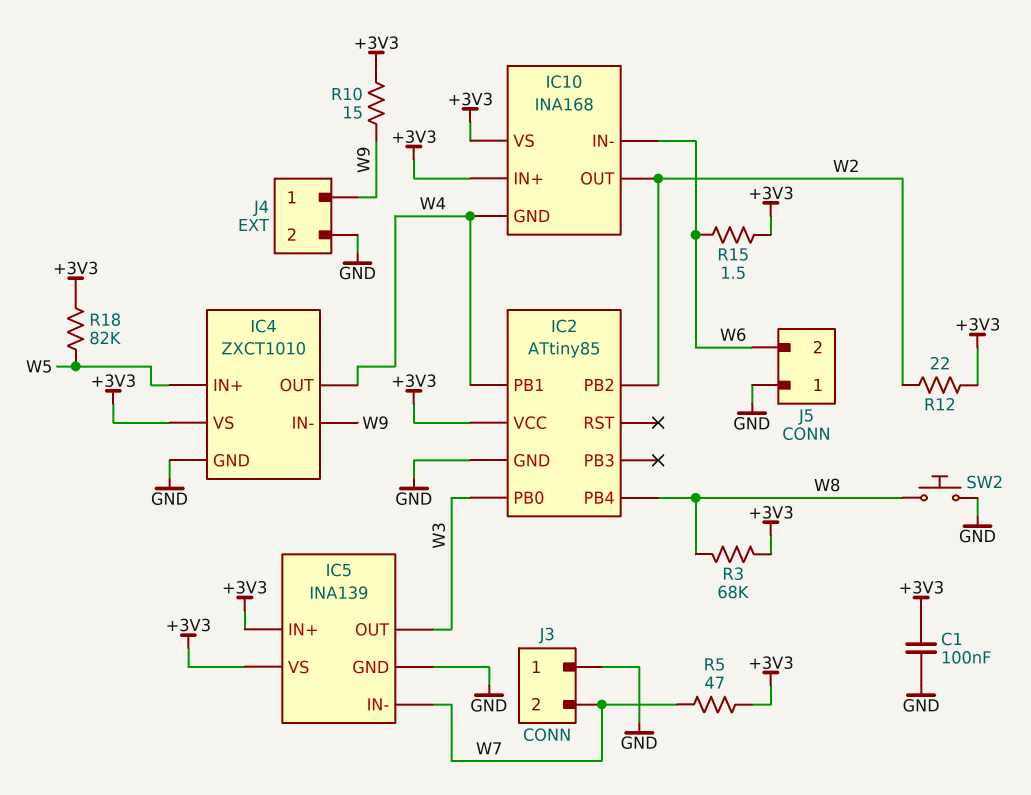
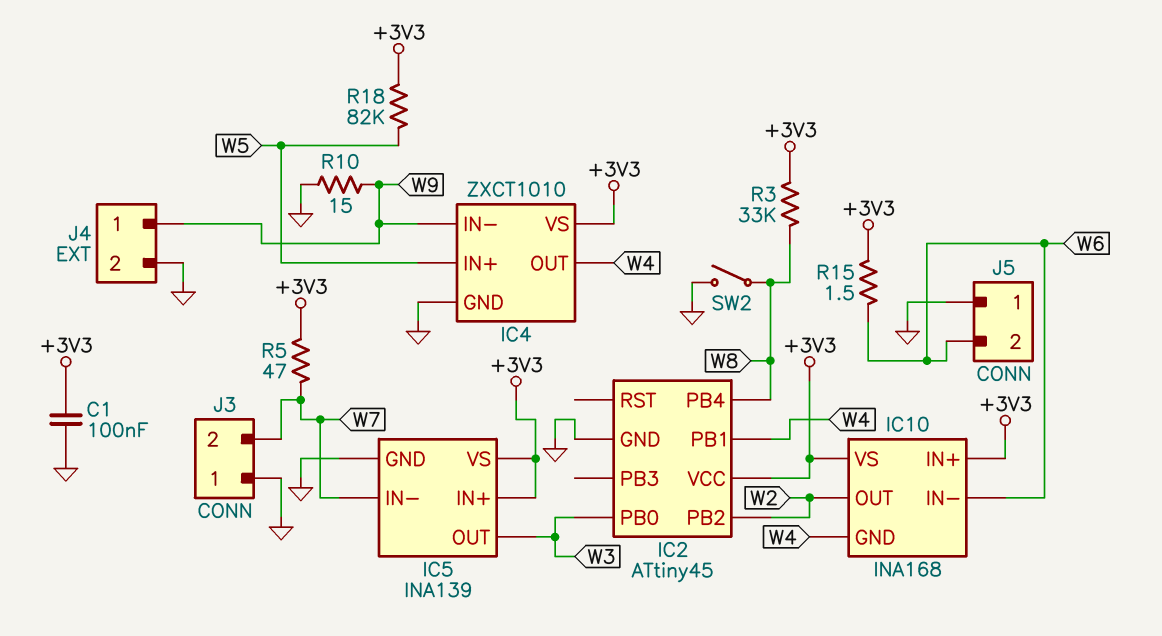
IC2: ATtiny85 -> ATtiny45
R3: 68k (+3V3, W8) -> 33k (+3V3, W8)
R10: 15 (+3V3, W9) -> 15 (GND, W9)
R12: 22 (+3V3, W2) -> none
SW2: button (GND, W8) -> switch (GND, W8)

